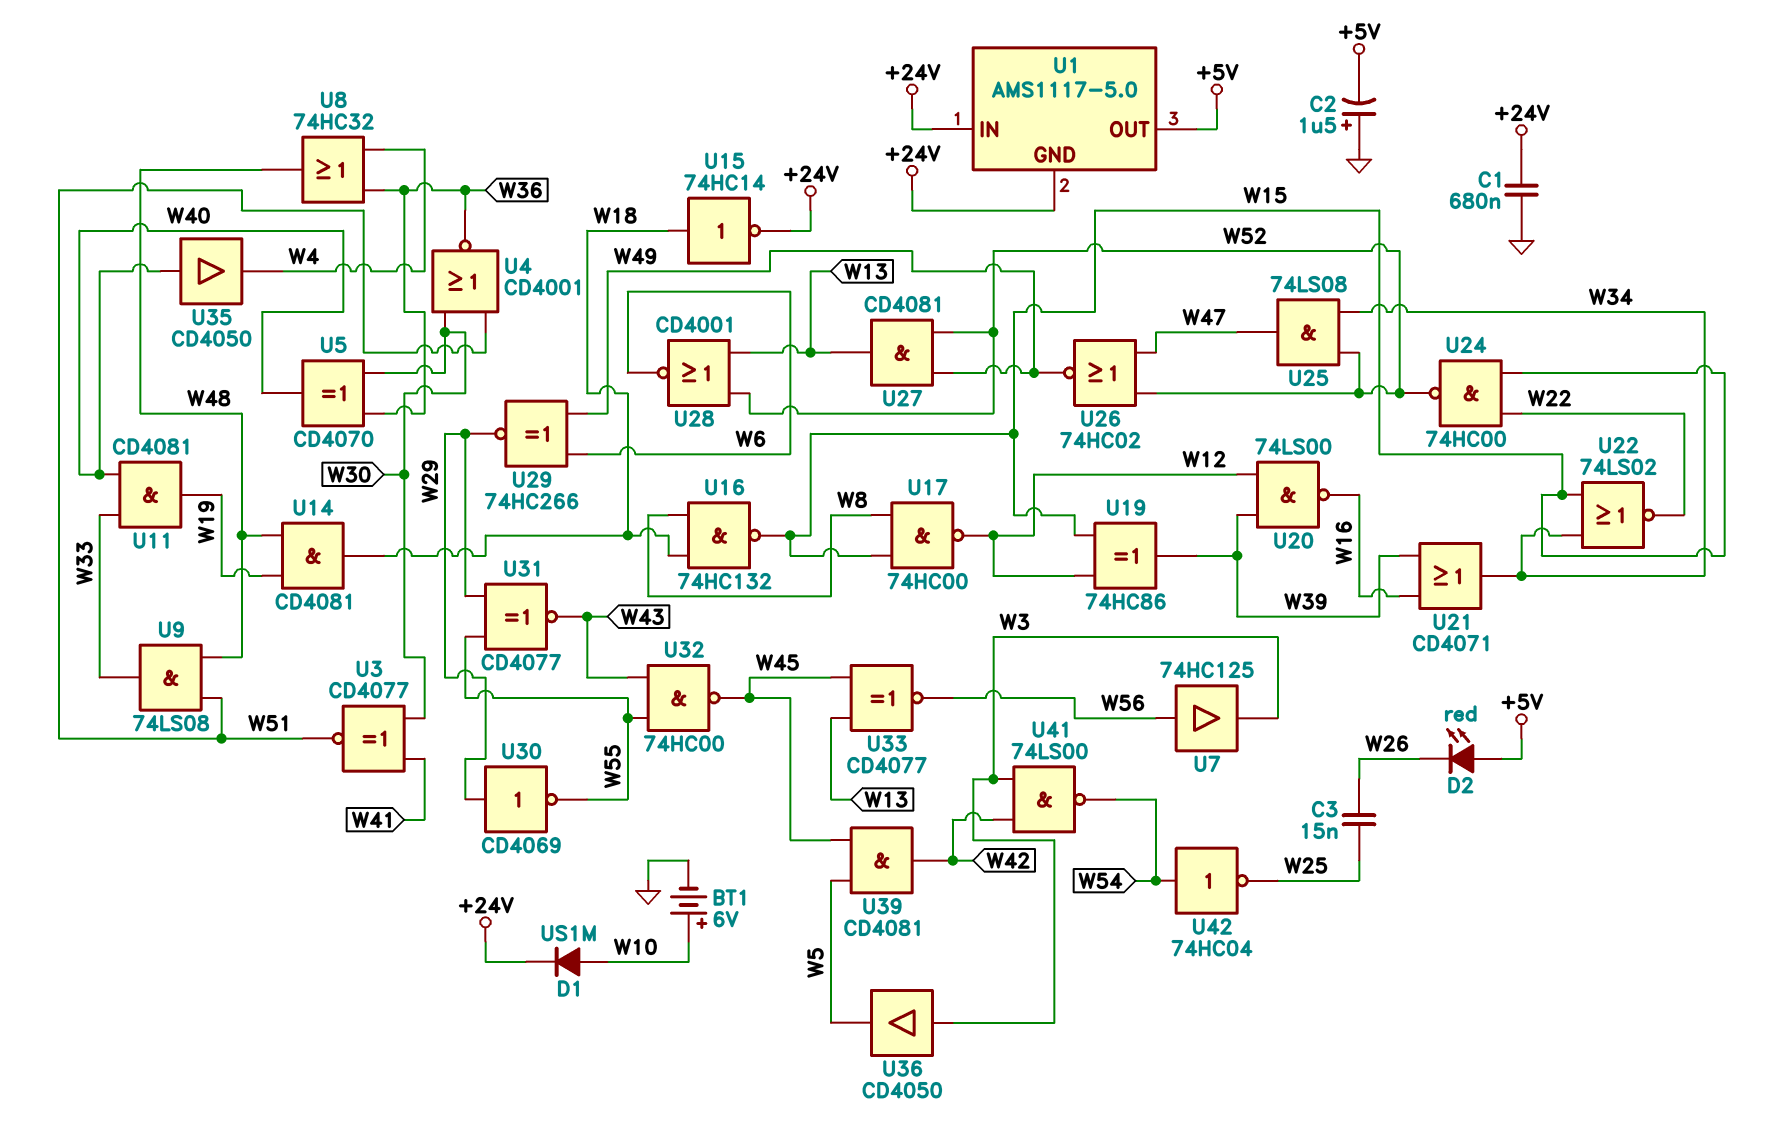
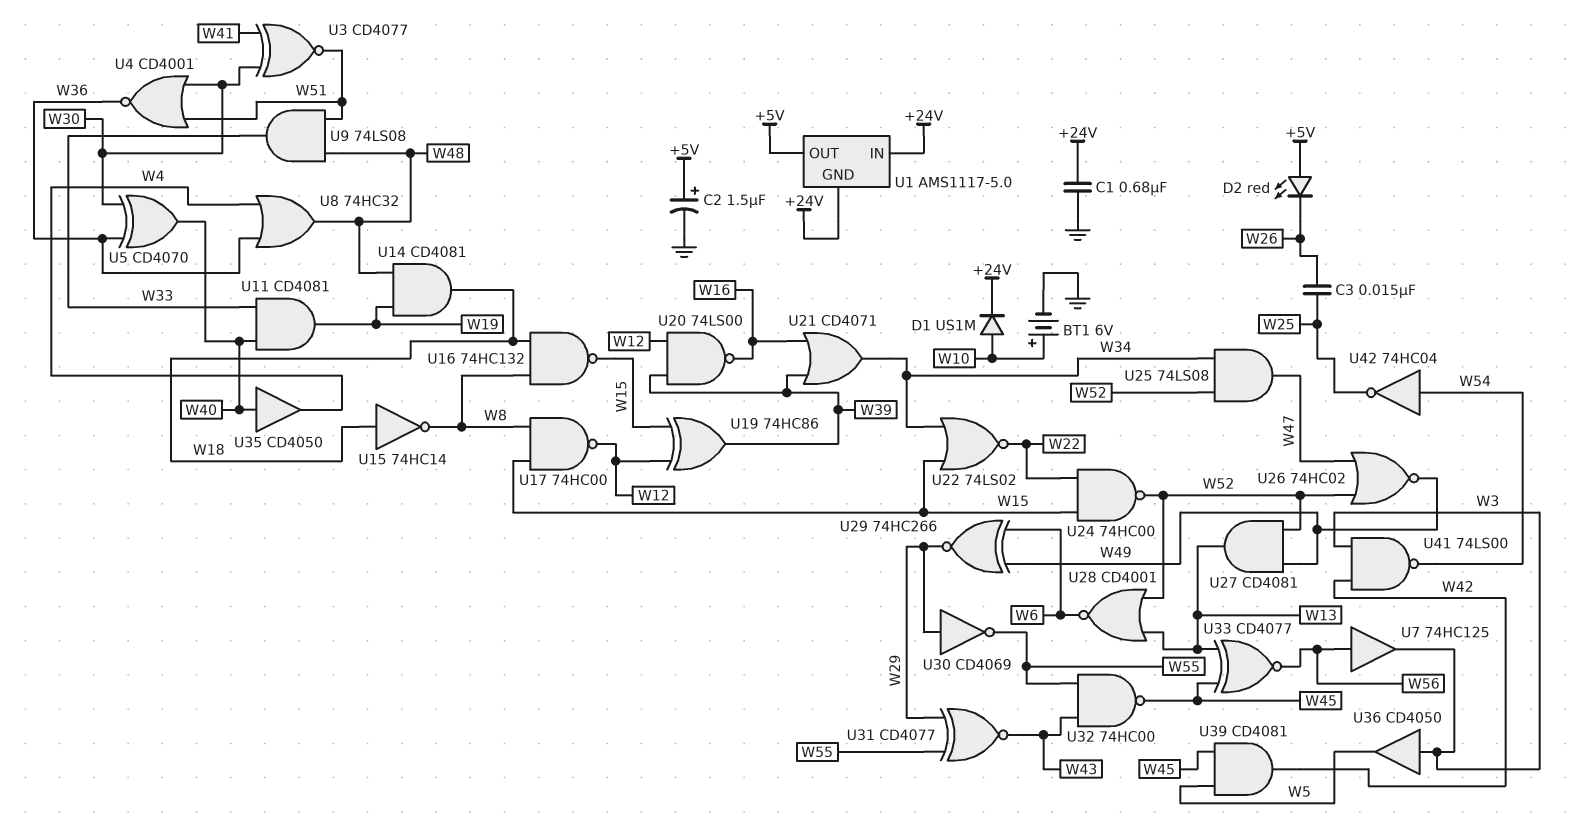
C2: 1.5uF (plus GND, minus +5V) -> 1.5uF (plus +5V, minus GND)
U15: NOT 74HC14 (in W18, out +24V) -> NOT 74HC14 (in W18, out W8)

